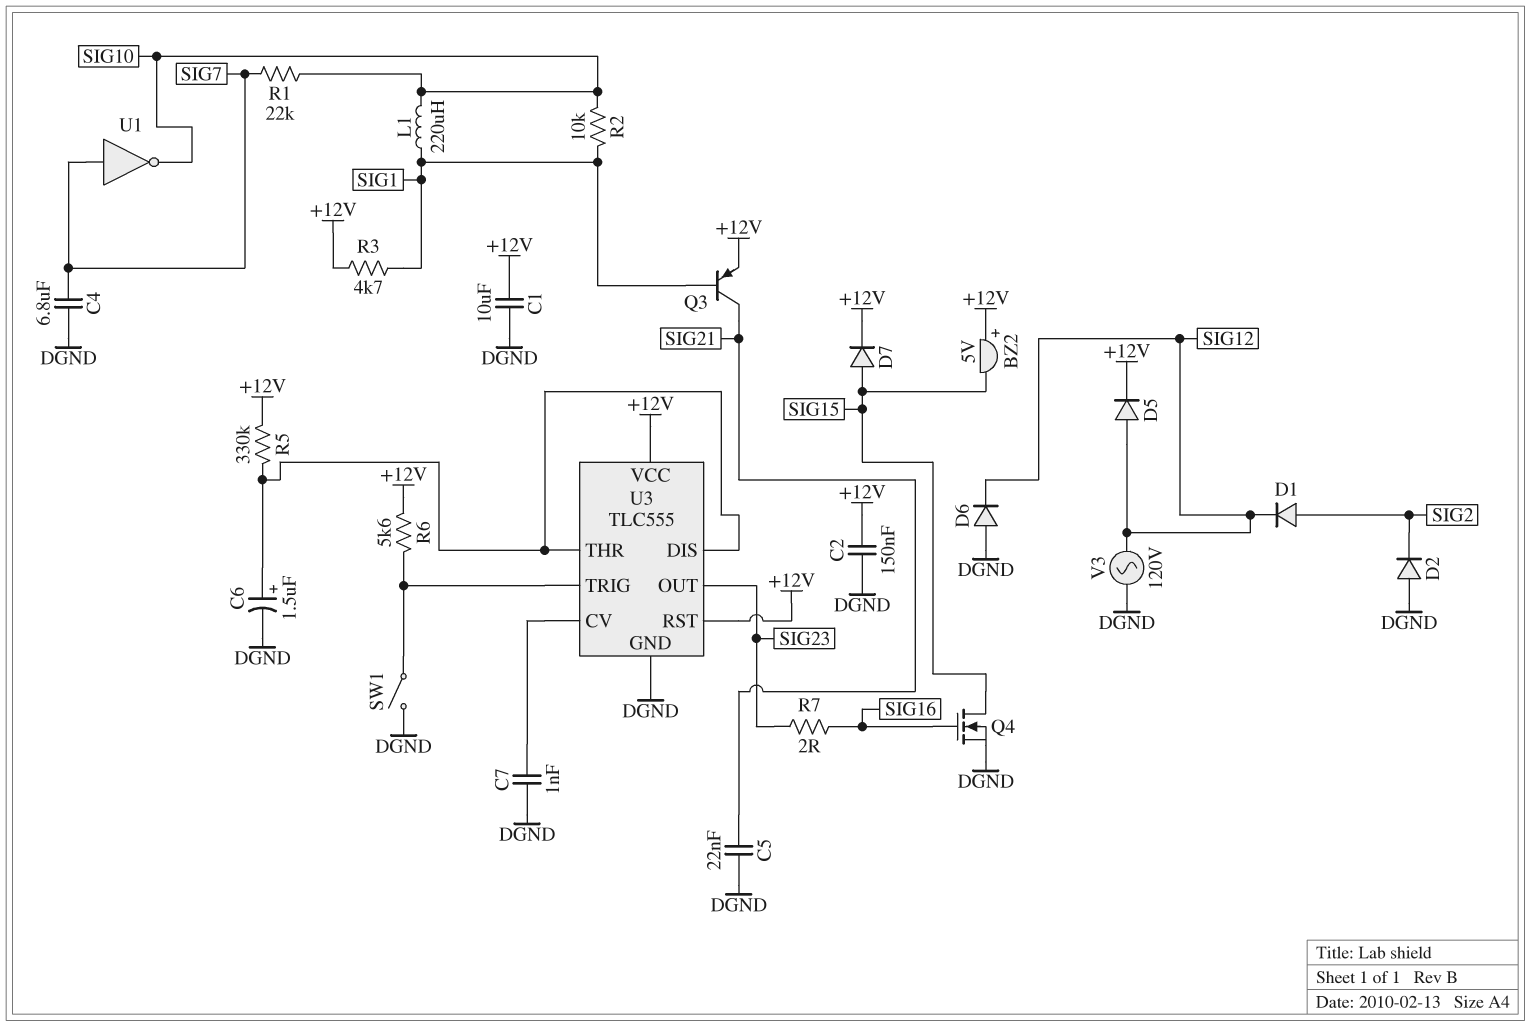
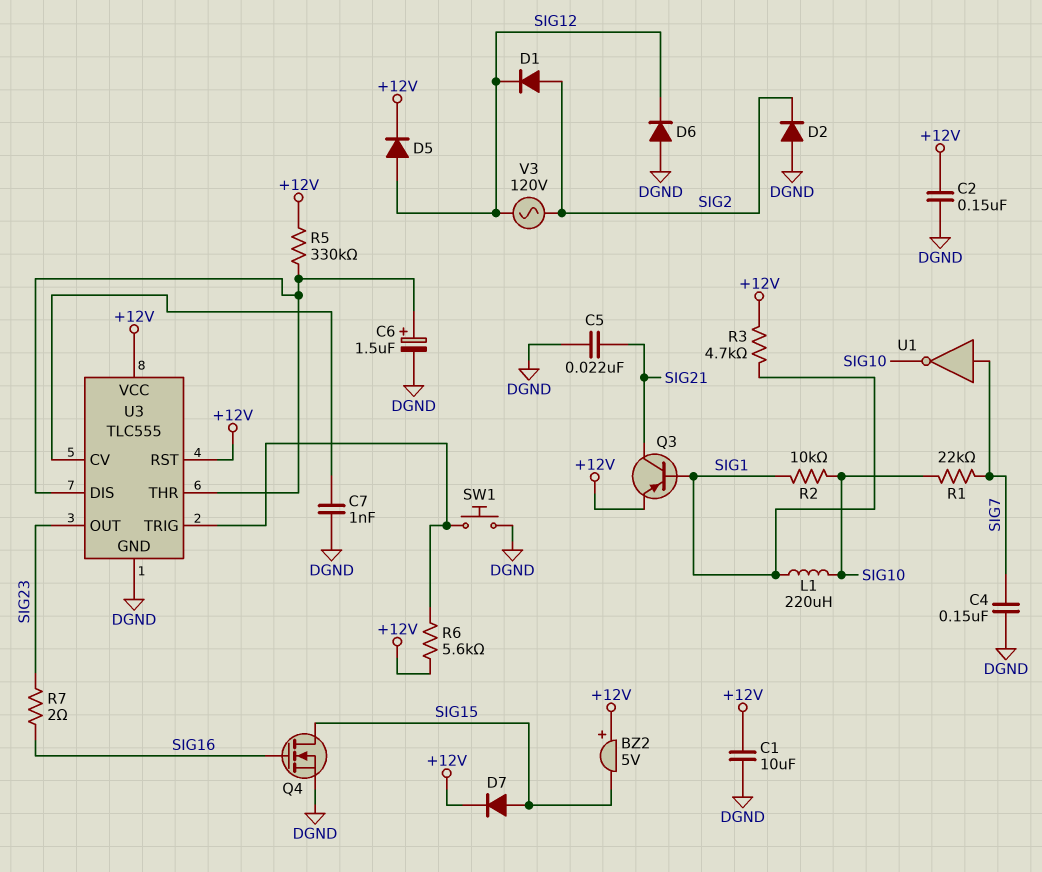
C4: 6.8uF (DGND, SIG7) -> 150nF (DGND, SIG7)
SW1: switch (DGND, U3/TRIG) -> button (DGND, U3/TRIG)
V3: AC 120V (DGND, SIG12) -> AC 120V (SIG2, SIG12)

